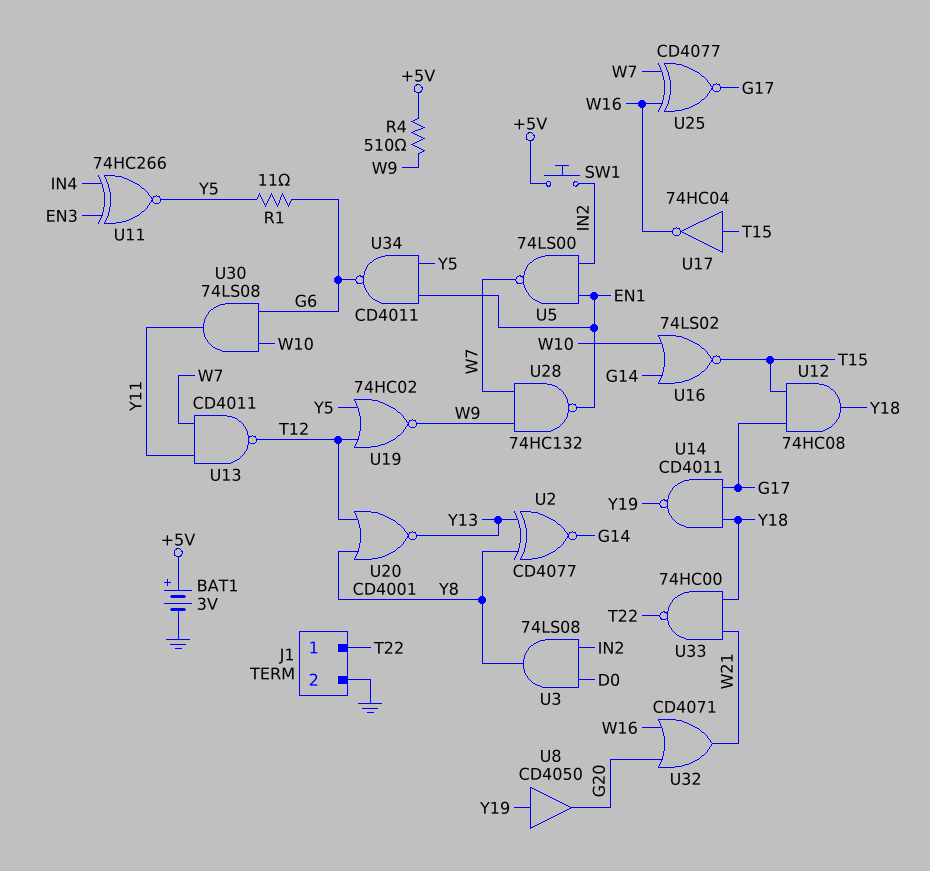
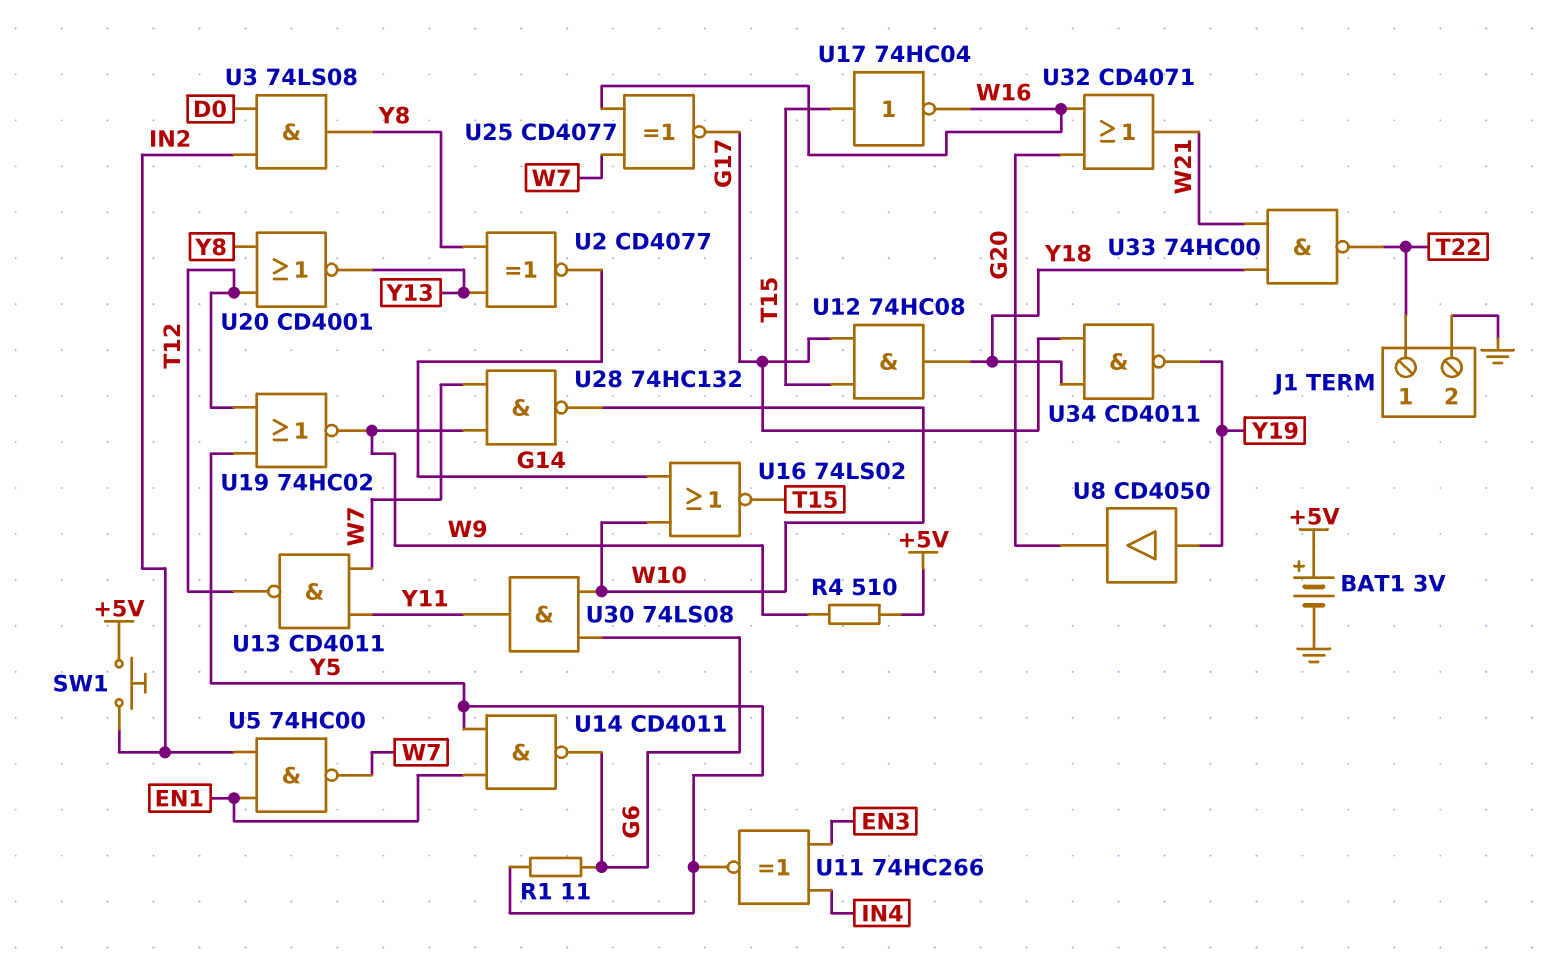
U5: NAND 74LS00 (in EN1, in IN2, out W7) -> NAND 74HC00 (in EN1, in IN2, out W7)
U14: NAND CD4011 (in G17, in Y18, out Y19) -> NAND CD4011 (in EN1, in Y5, out G6)
U28: NAND 74HC132 (in W7, in W9, out EN1) -> NAND 74HC132 (in W7, in W9, out W10)
U34: NAND CD4011 (in EN1, in Y5, out G6) -> NAND CD4011 (in G17, in Y18, out Y19)

